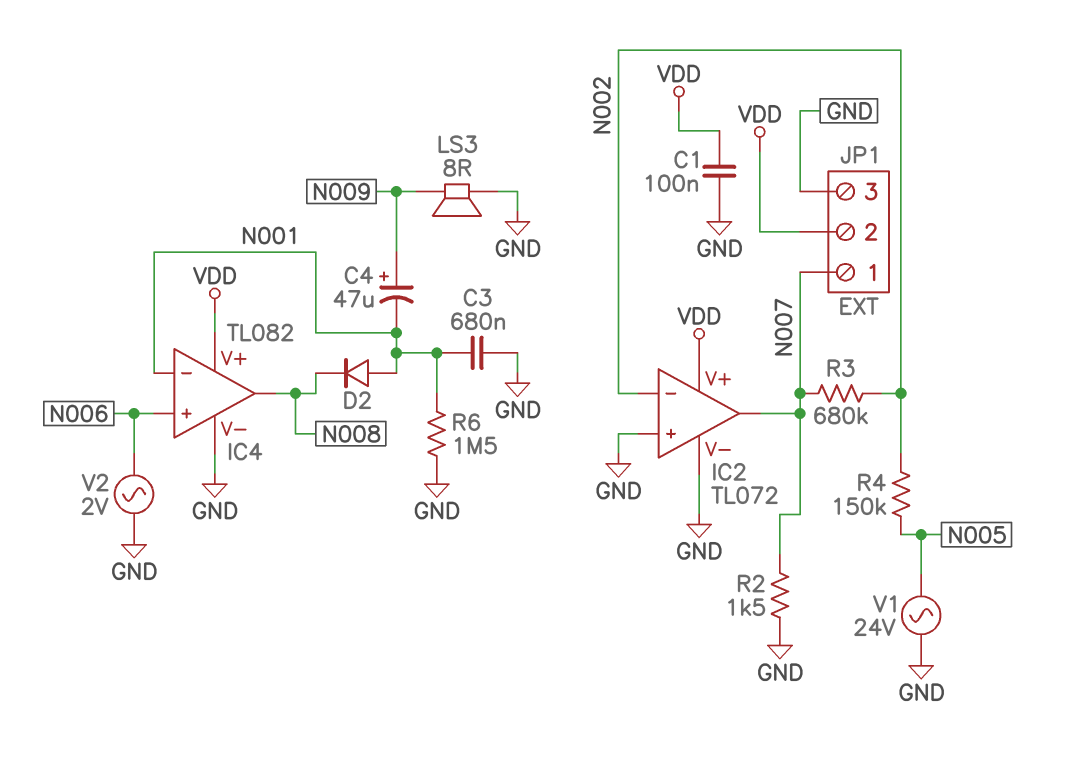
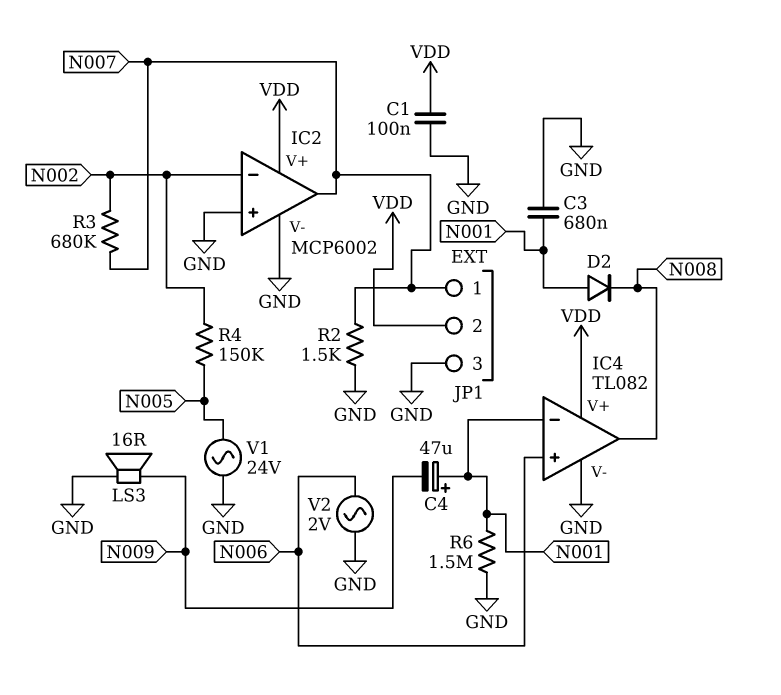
C4: 47uF (plus N009, minus N001) -> 47uF (plus N001, minus N009)
IC2: TL072 -> MCP6002
LS3: speaker 8R (GND, N009) -> speaker 16R (GND, N009)

